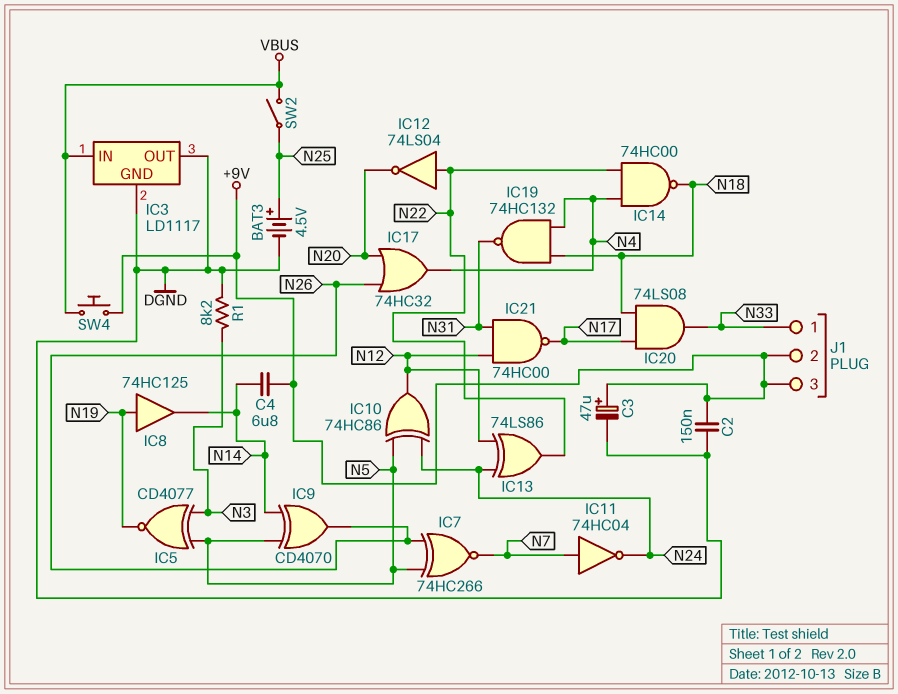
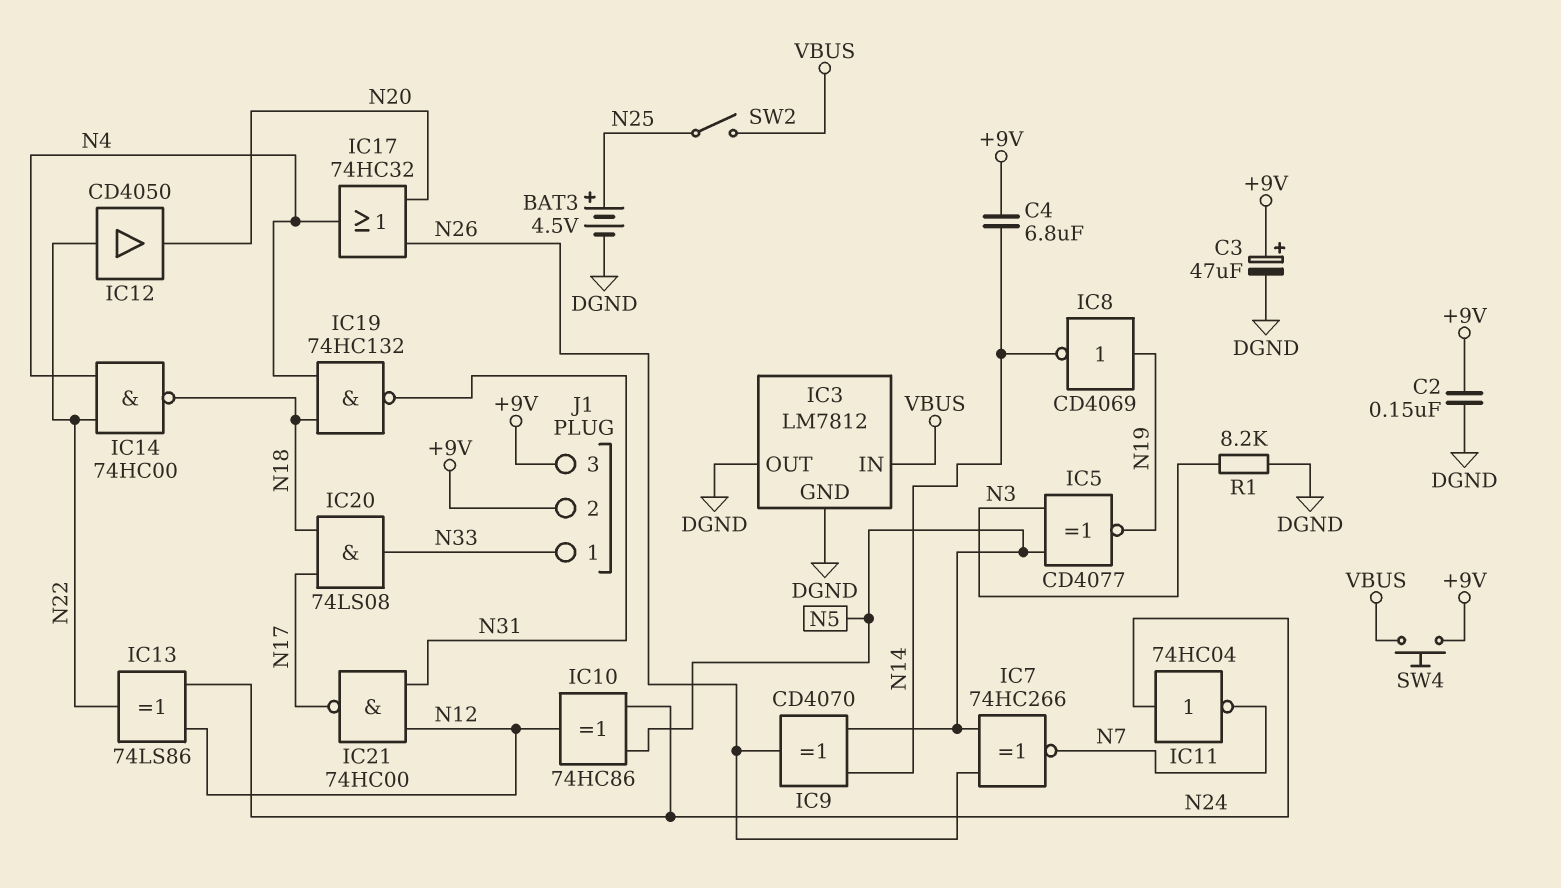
IC3: LD1117 -> LM7812
IC8: buffer 74HC125 (in N19, out N14) -> NOT CD4069 (in N19, out N14)
IC11: NOT 74HC04 (in N7, out N24) -> NOT 74HC04 (in N24, out N7)
IC12: NOT 74LS04 (in N22, out N20) -> buffer CD4050 (in N22, out N20)

